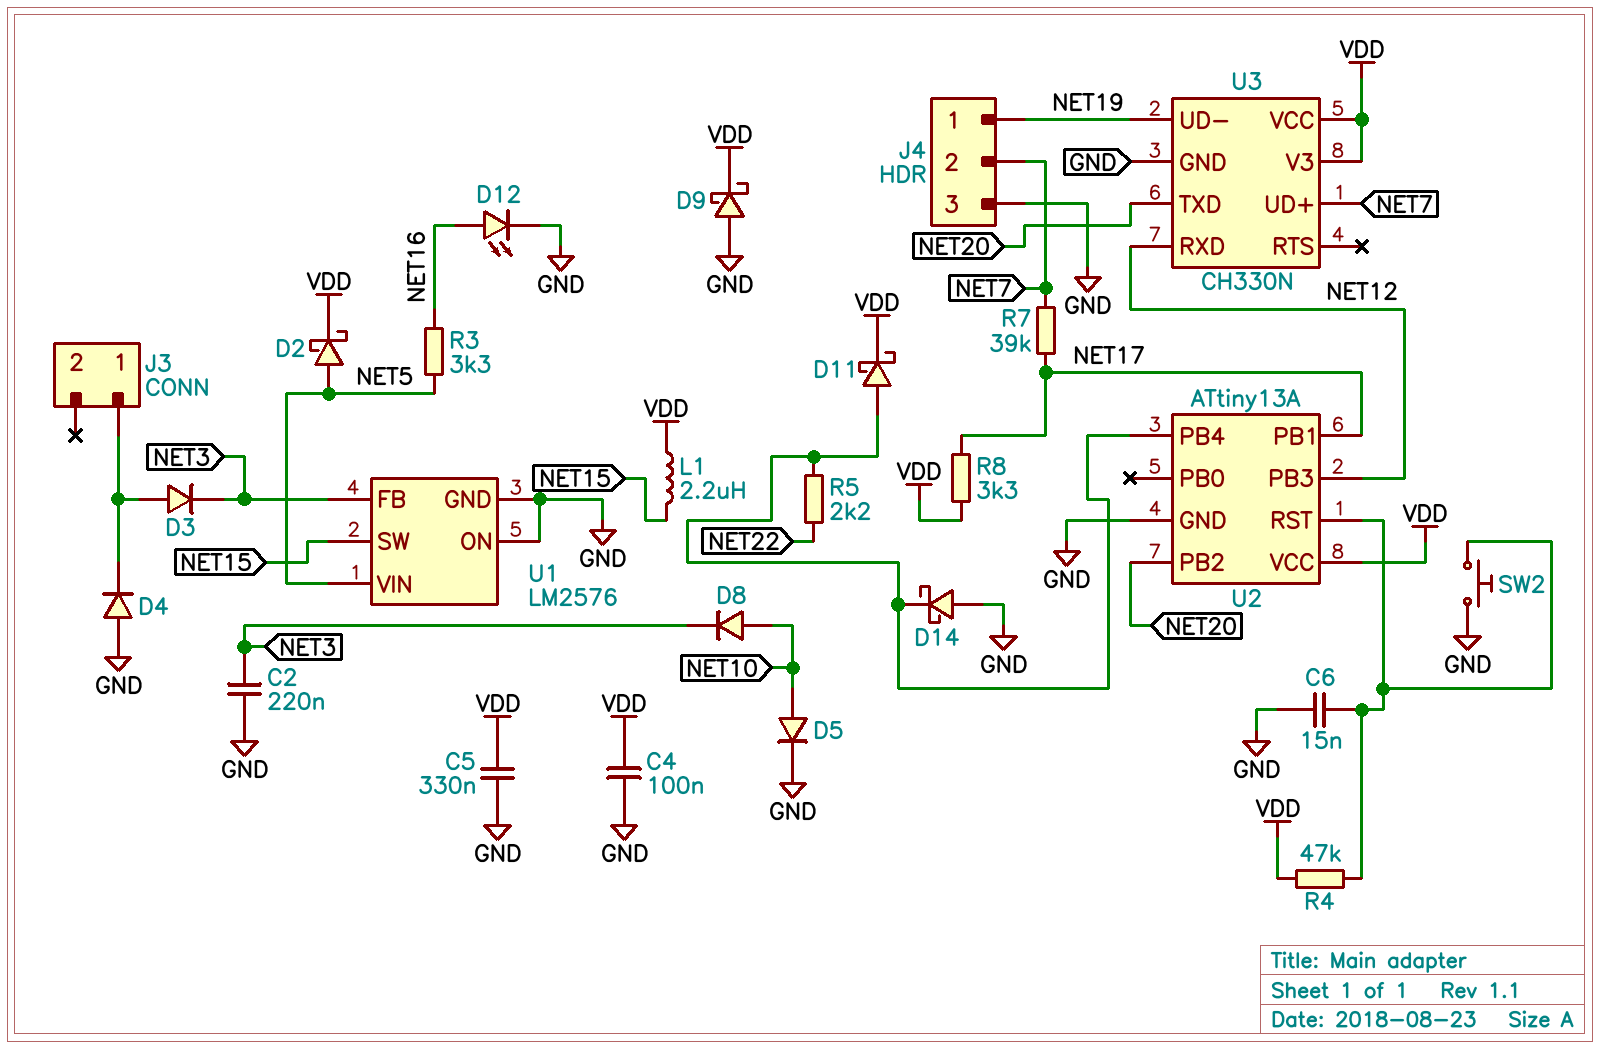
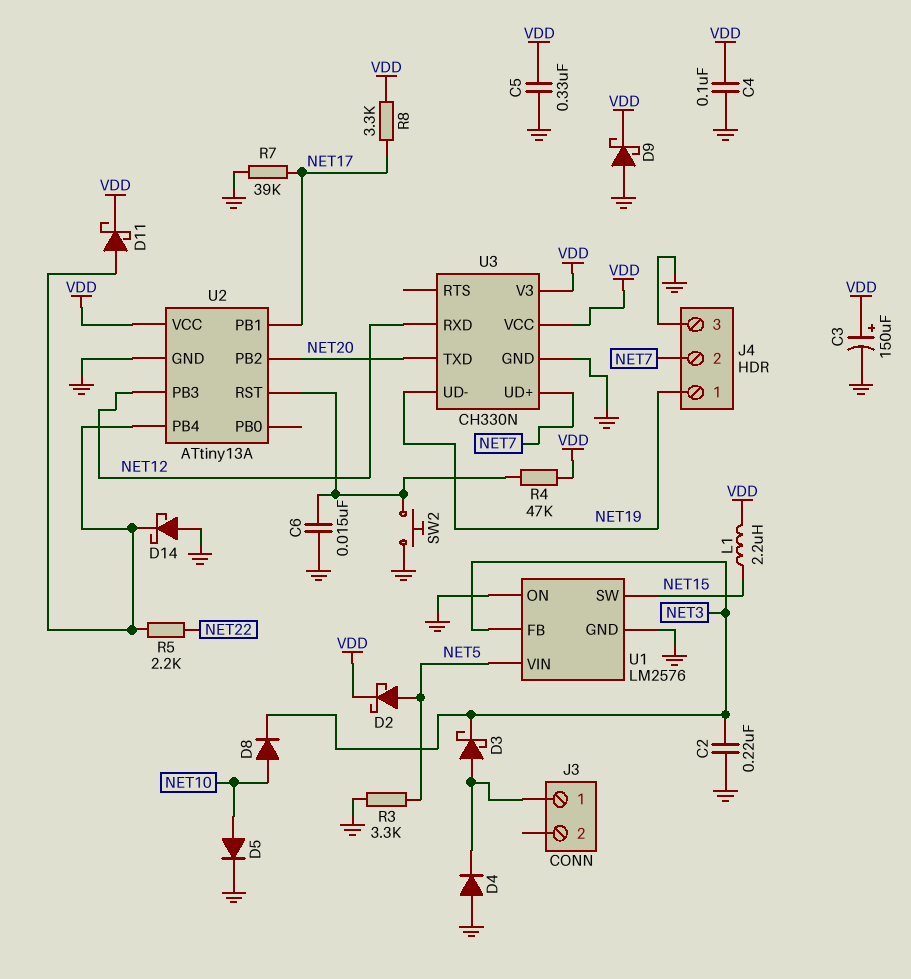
C3: none -> 150uF (plus VDD, minus GND)
D3: diode (A J3/1, K NET3) -> schottky (A J3/1, K NET3)
D12: LED (A NET16, K GND) -> none
R3: 3.3k (NET5, NET16) -> 3.3k (GND, NET5)
R7: 39k (NET7, NET17) -> 39k (GND, NET17)

